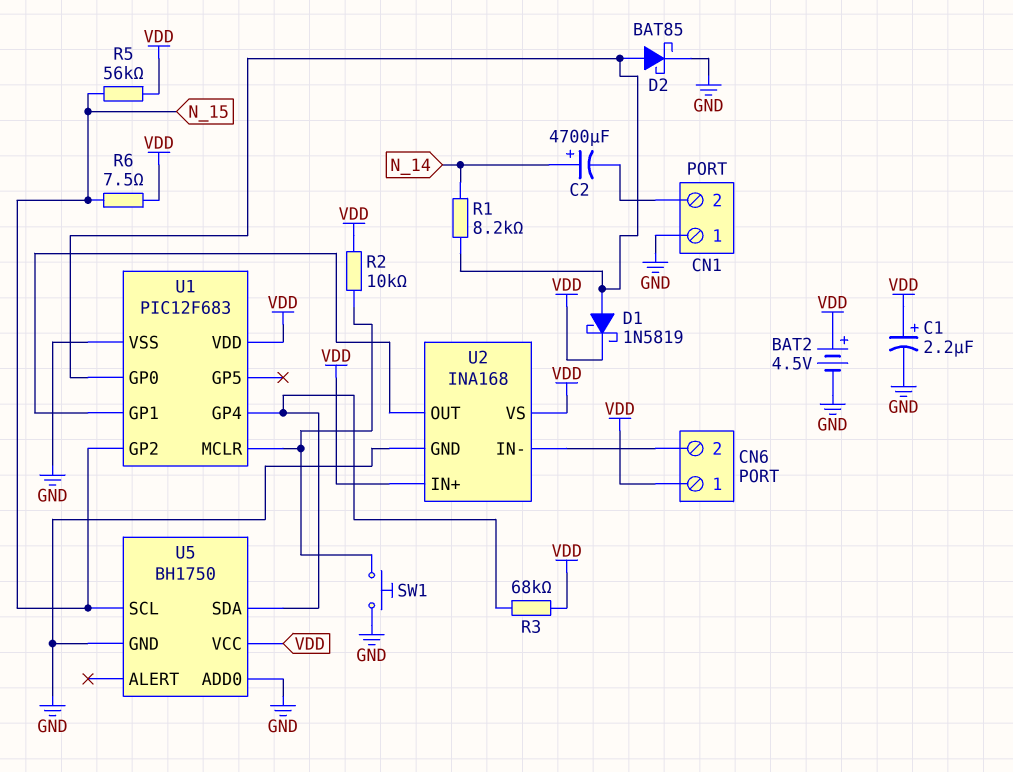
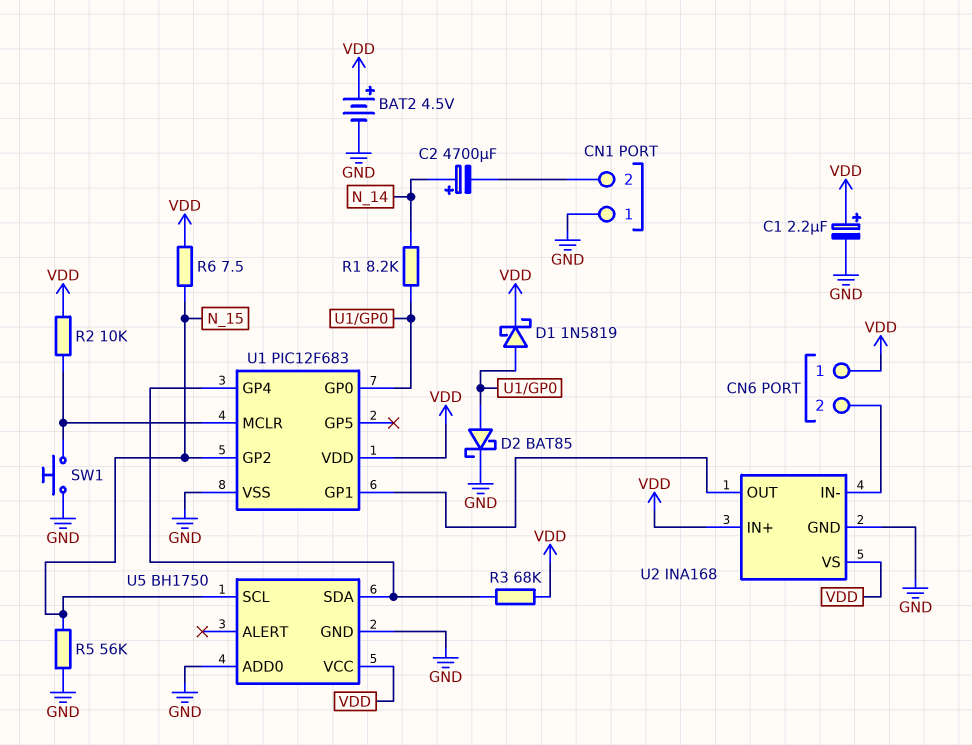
R5: 56k (N_15, VDD) -> 56k (GND, N_15)

